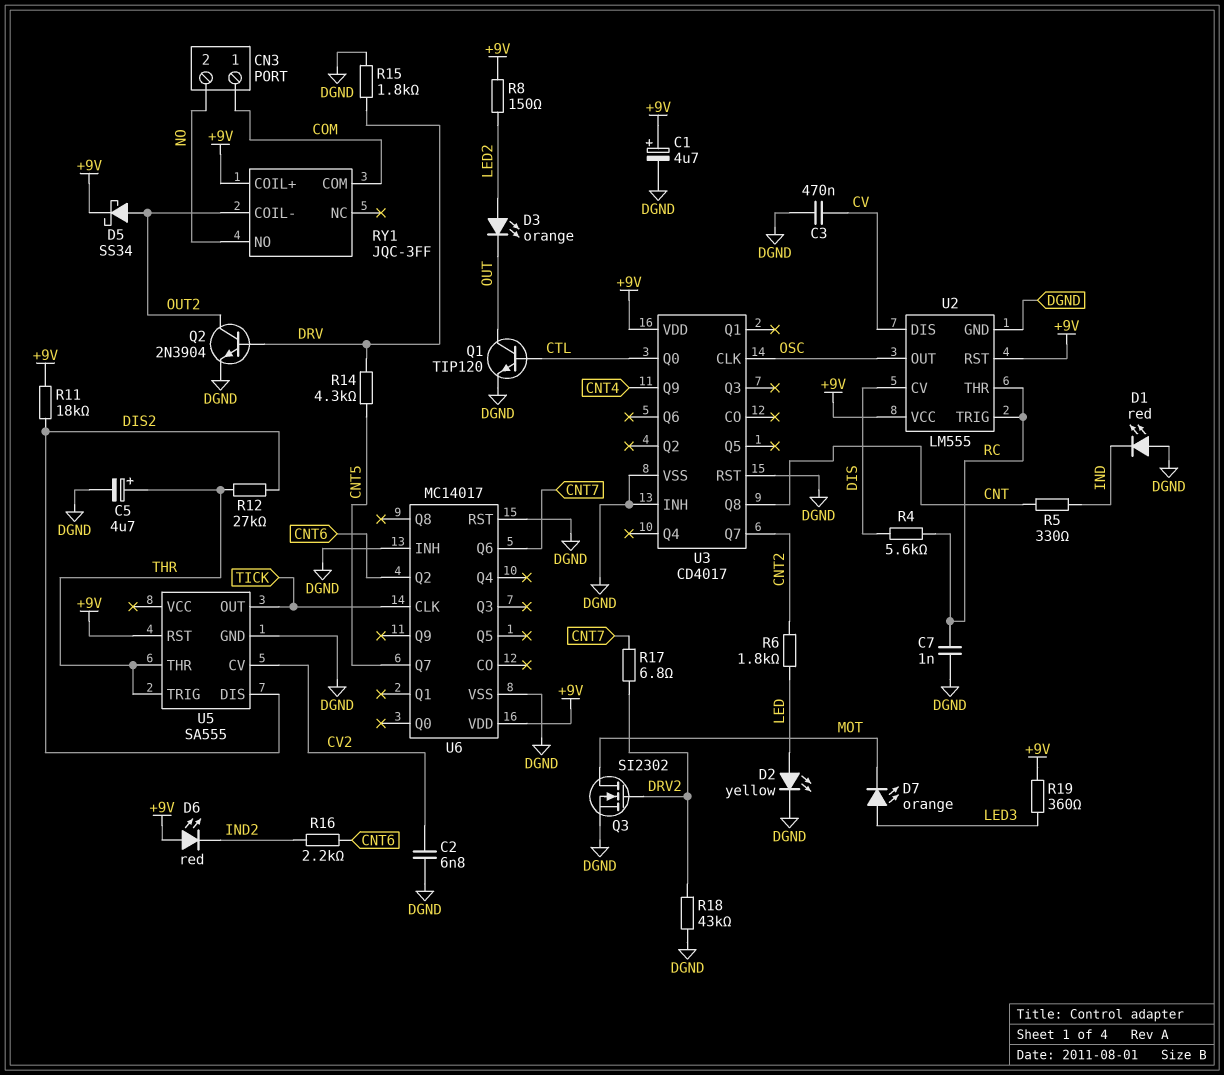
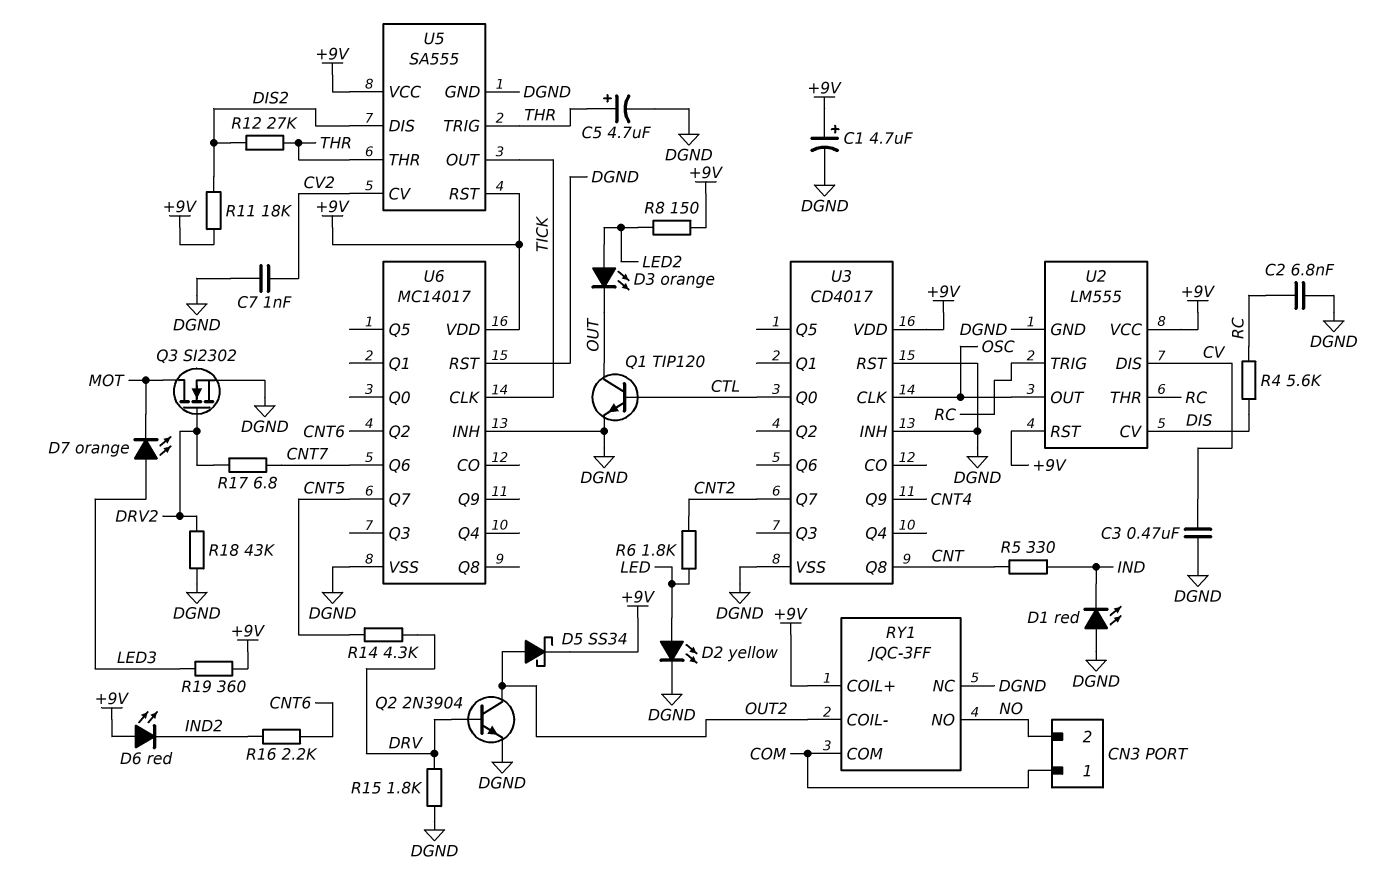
C2: 6.8nF (CV2, DGND) -> 6.8nF (DGND, RC)
C7: 1nF (DGND, RC) -> 1nF (CV2, DGND)
RY1 pin NC: none -> DGND
U5 pin VCC: none -> +9V

